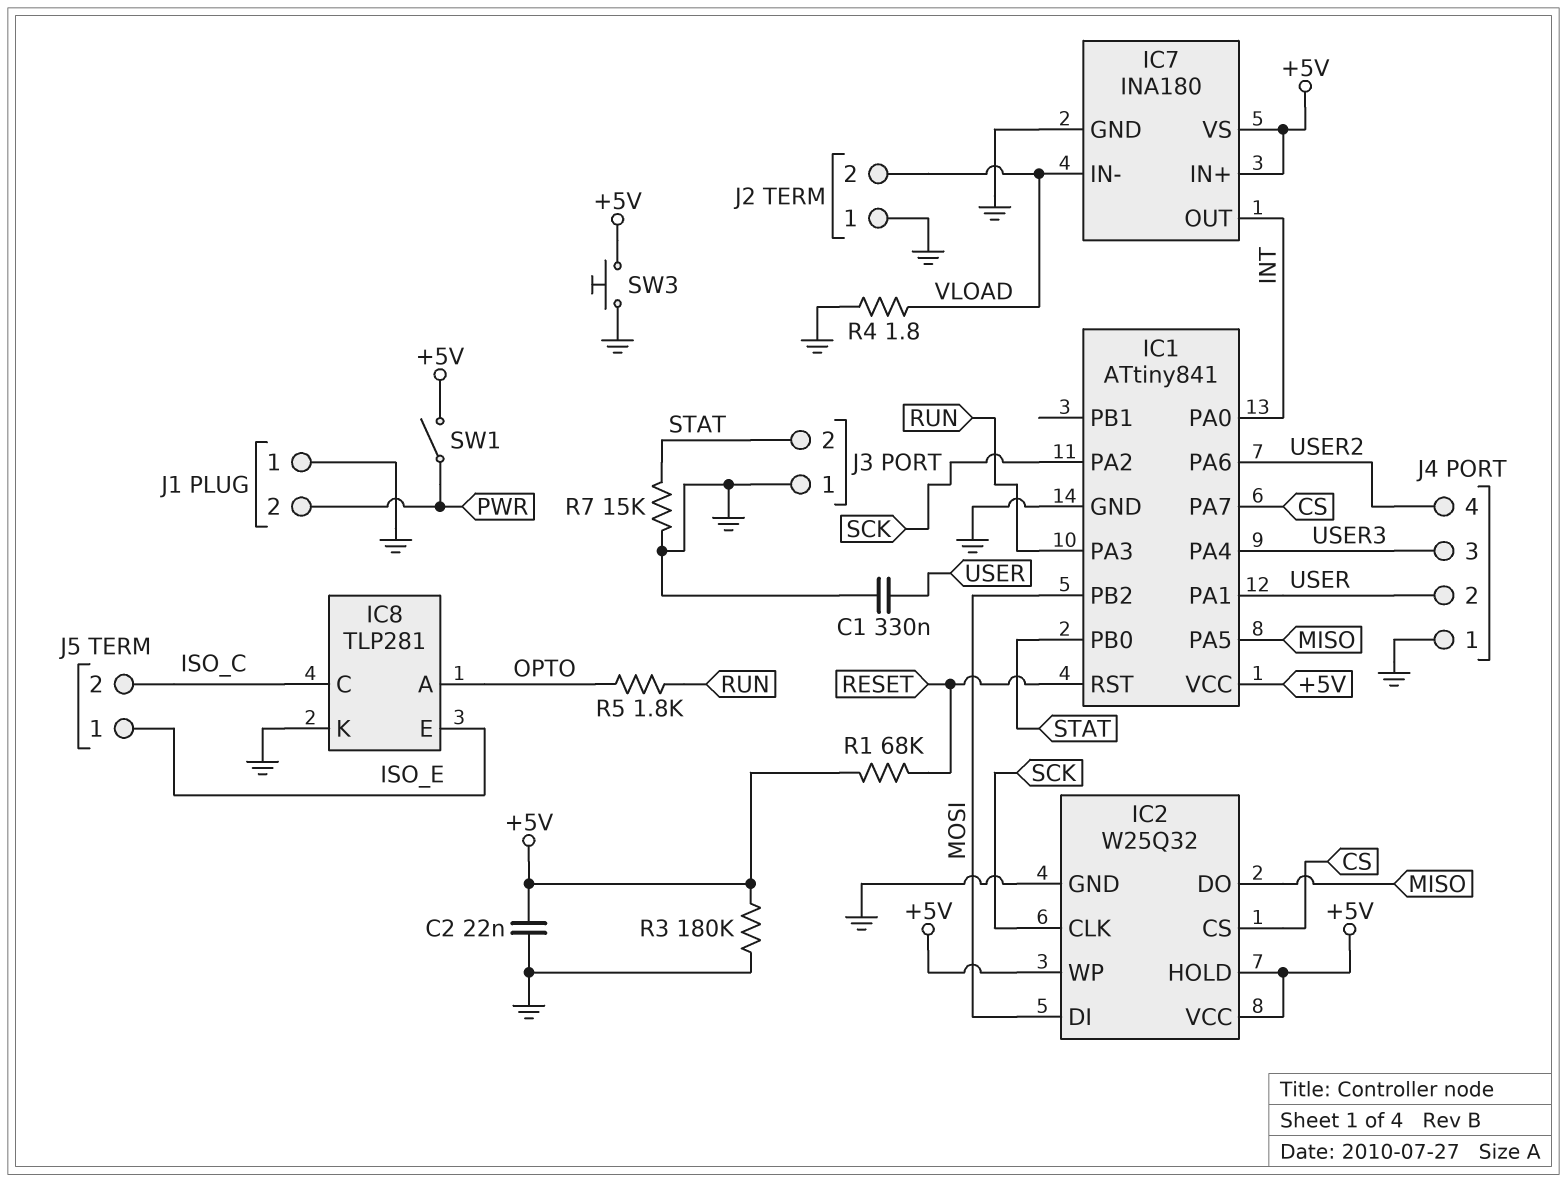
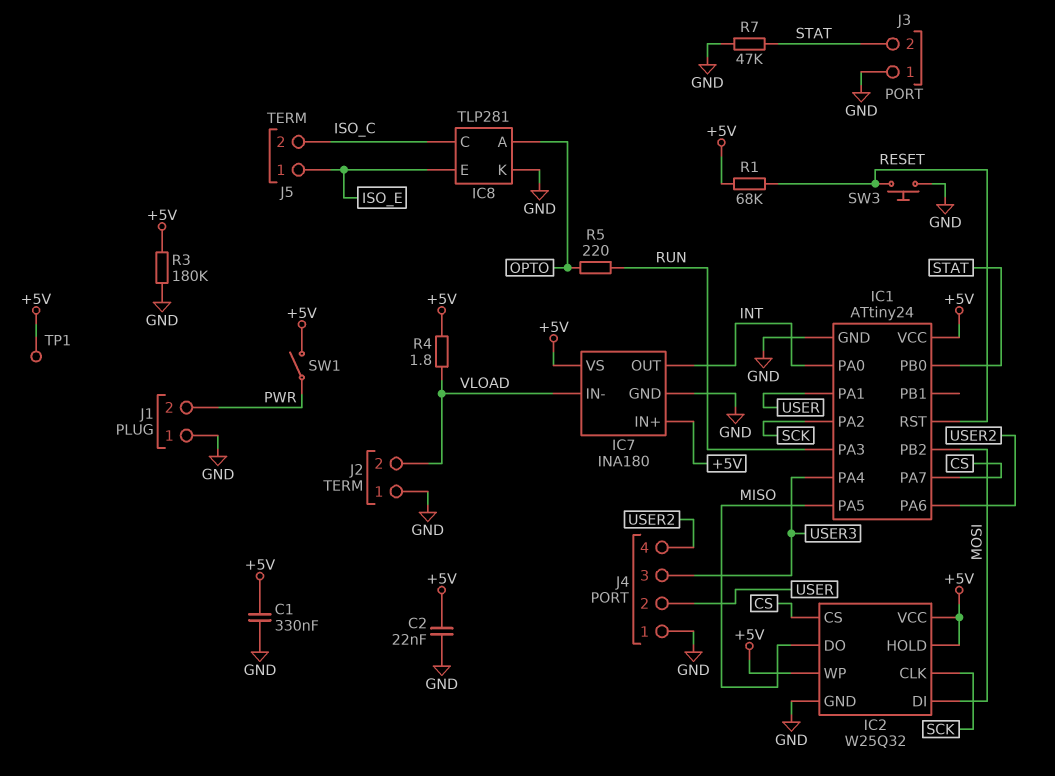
C1: 330nF (GND, USER) -> 330nF (+5V, GND)
IC1: ATtiny841 -> ATtiny24
R4: 1.8 (GND, VLOAD) -> 1.8 (+5V, VLOAD)
R5: 1.8k (OPTO, RUN) -> 220 (OPTO, RUN)
R7: 15k (GND, STAT) -> 47k (GND, STAT)
SW3: button (+5V, GND) -> button (GND, RESET)
TP1: none -> test point (+5V)

